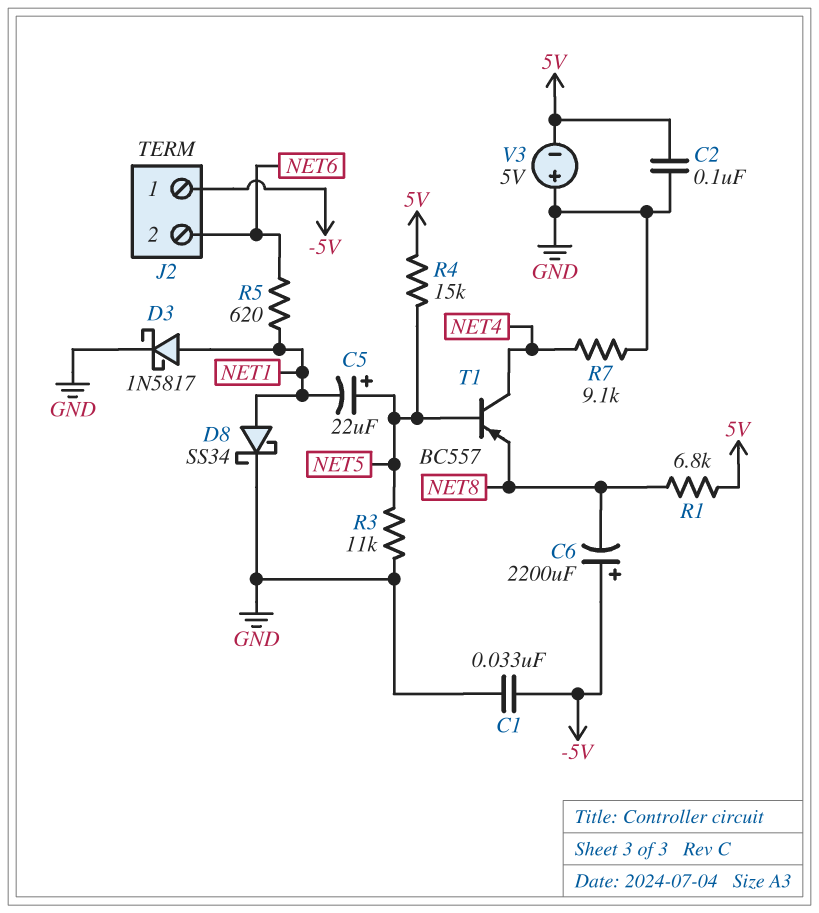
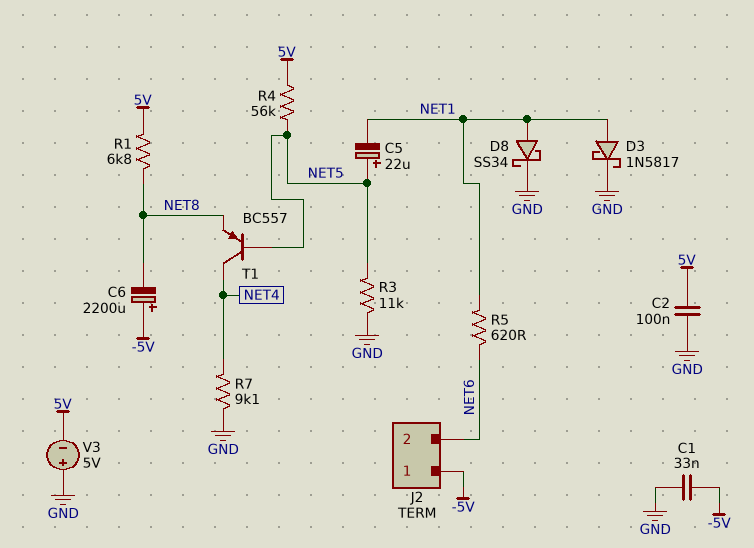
R4: 15k (5V, NET5) -> 56k (5V, NET5)

